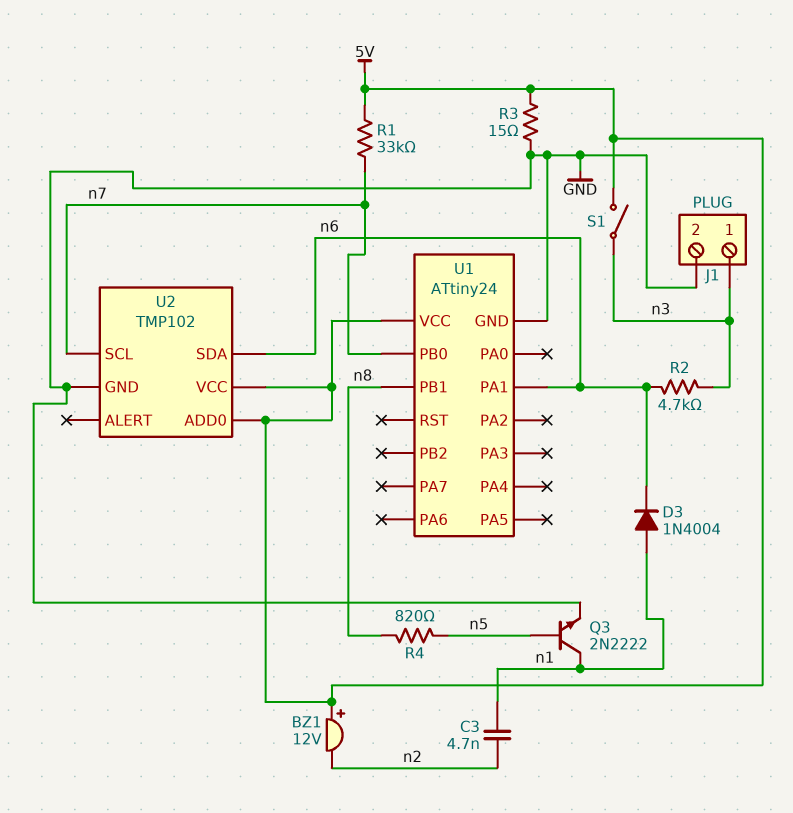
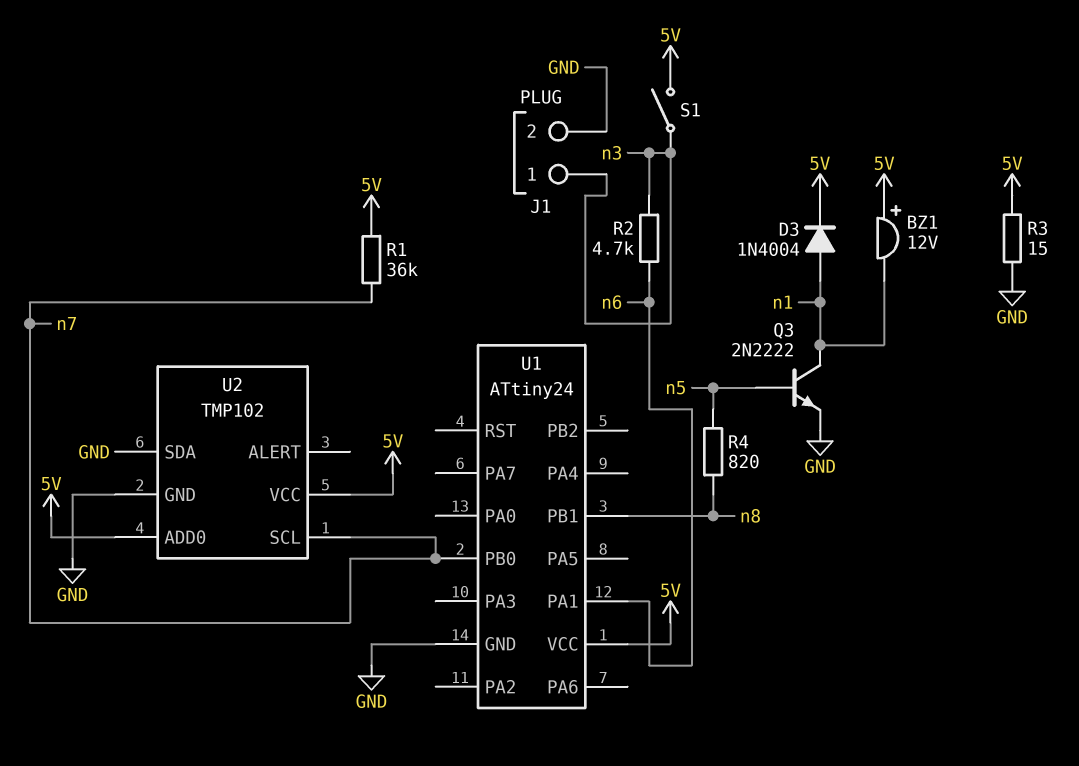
BZ1: buzzer 12V (plus 5V, minus n2) -> buzzer 12V (plus 5V, minus n1)
C3: 4.7nF (n1, n2) -> none
D3: diode 1N4004 (A n1, K n6) -> diode 1N4004 (A n1, K 5V)
R1: 33k (5V, n7) -> 36k (5V, n7)
U2 pin SDA: n6 -> GND

